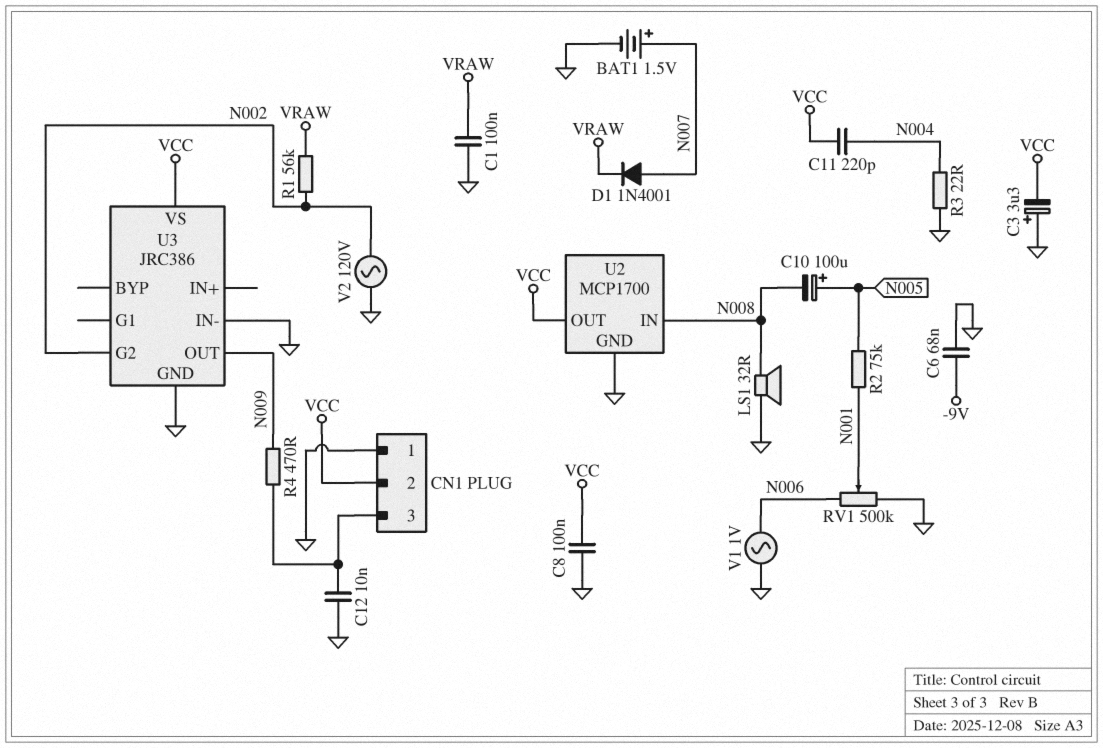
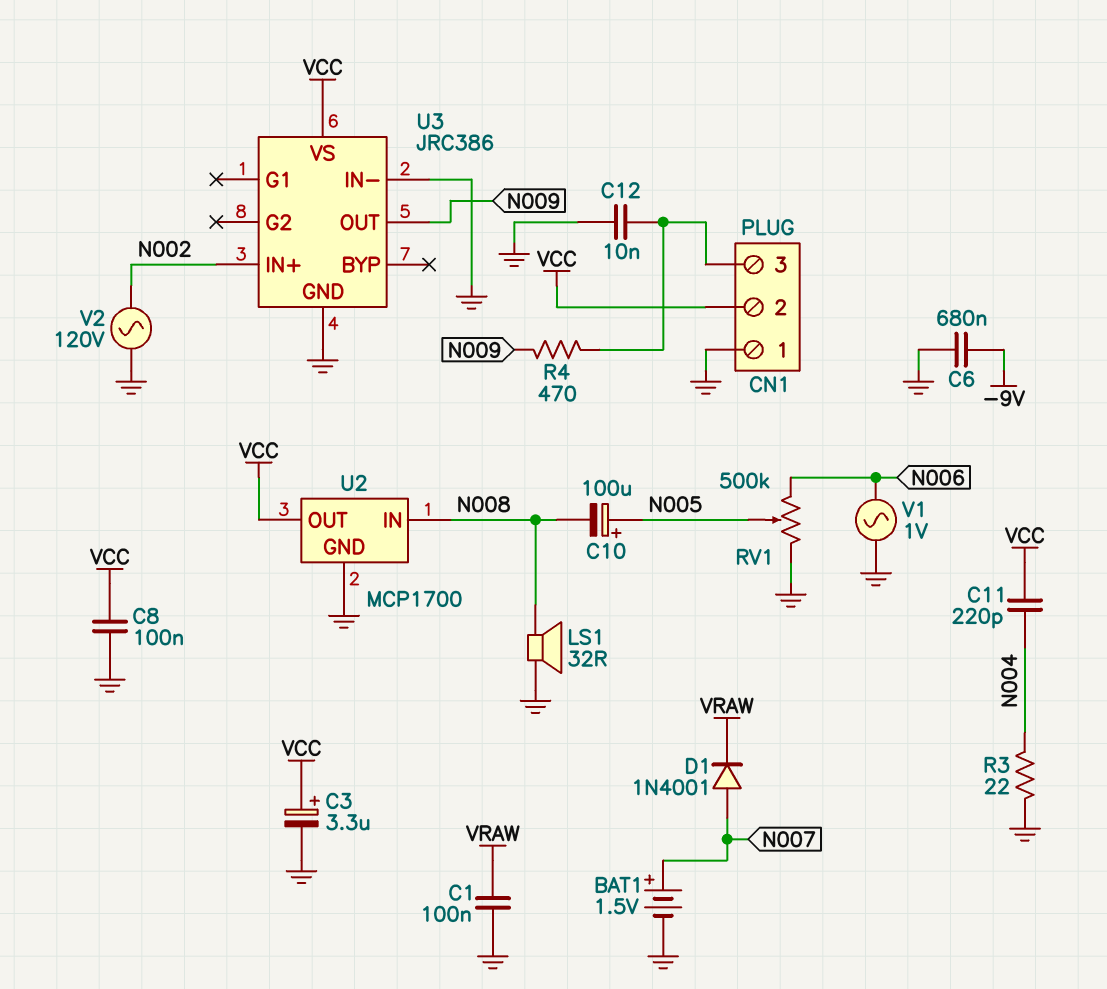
C3: 3.3uF (plus GND, minus VCC) -> 3.3uF (plus VCC, minus GND)
C6: 68nF (-9V, GND) -> 680nF (-9V, GND)
R1: 56k (N002, VRAW) -> none
R2: 75k (N001, N005) -> none
RV1: 500k (GND, N006, wiper N001) -> 500k (GND, N006, wiper N005)
U3 pin G2: N002 -> none
U3 pin IN+: none -> N002

